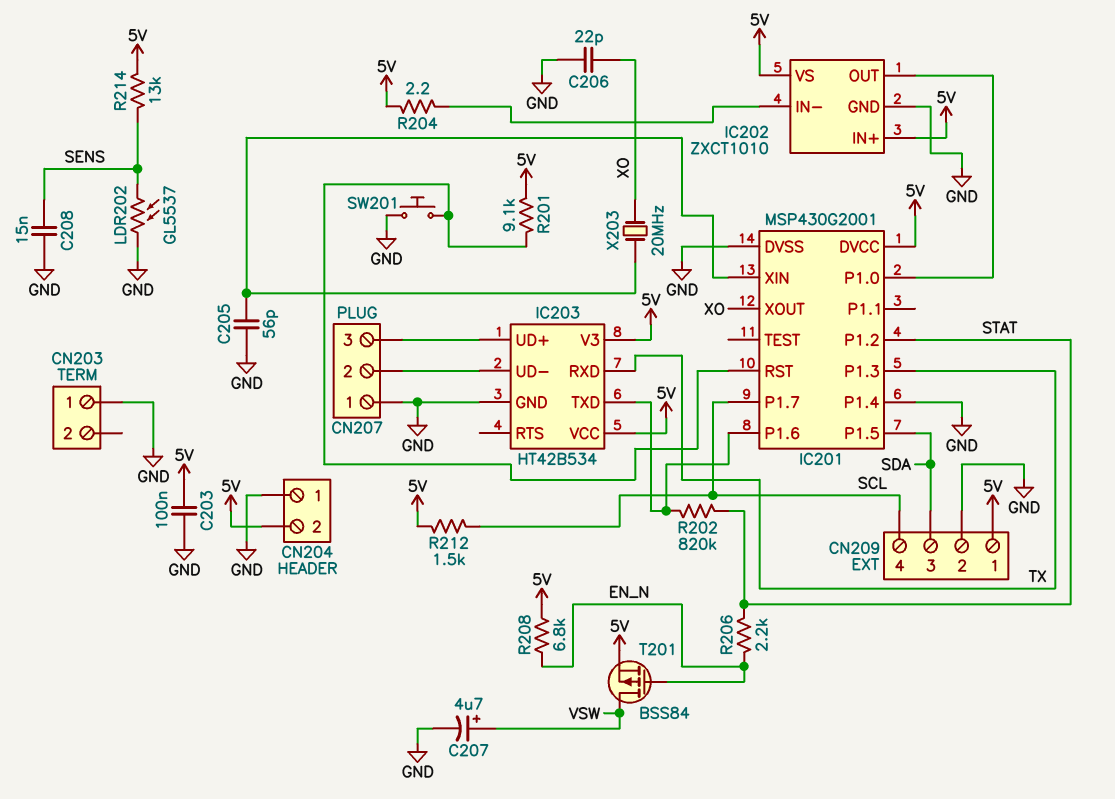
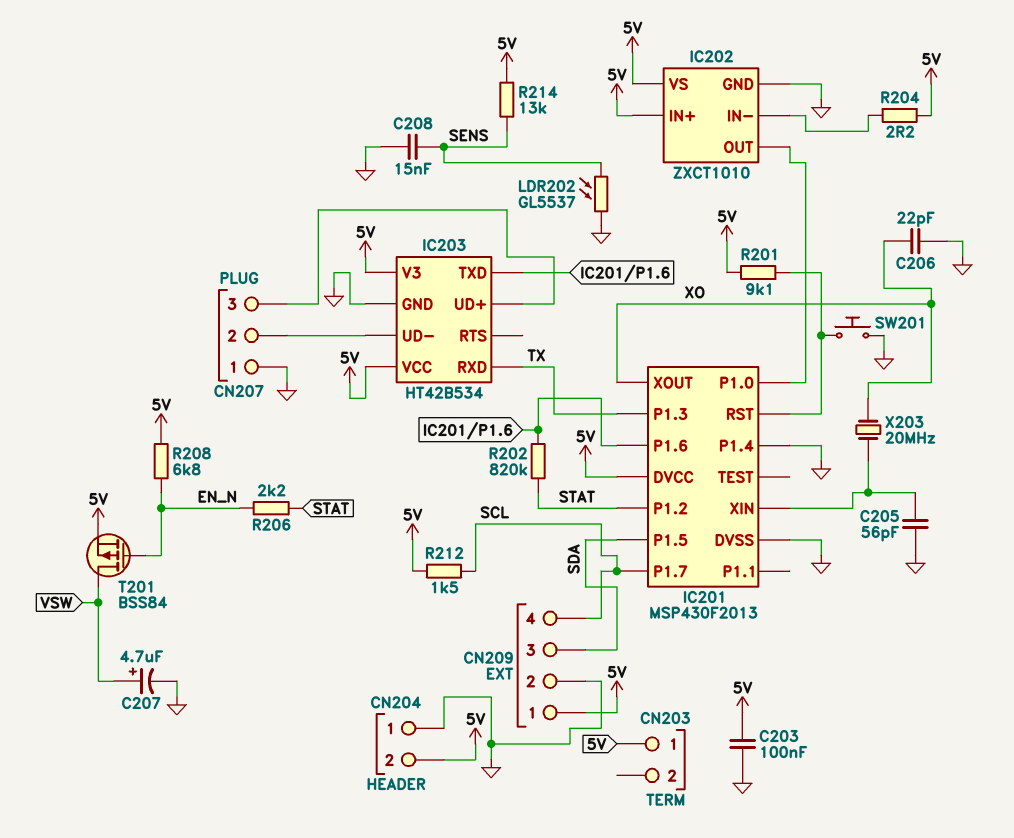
CN203 pin 1: GND -> 5V
IC201: MSP430G2001 -> MSP430F2013

